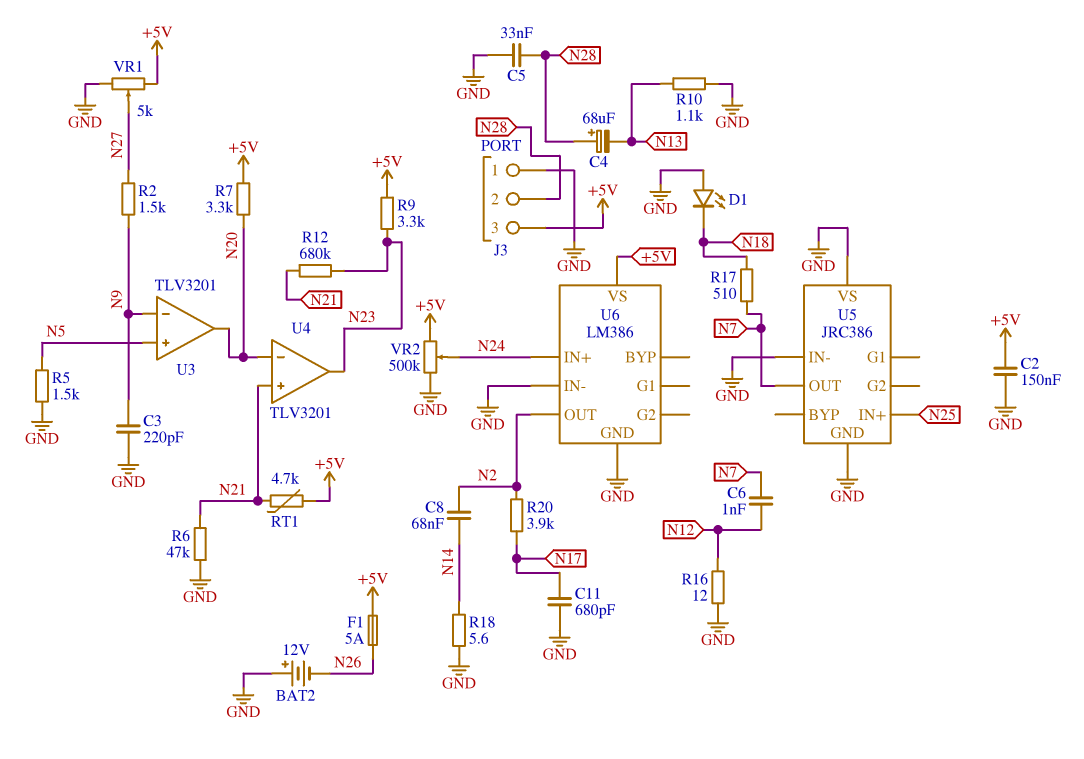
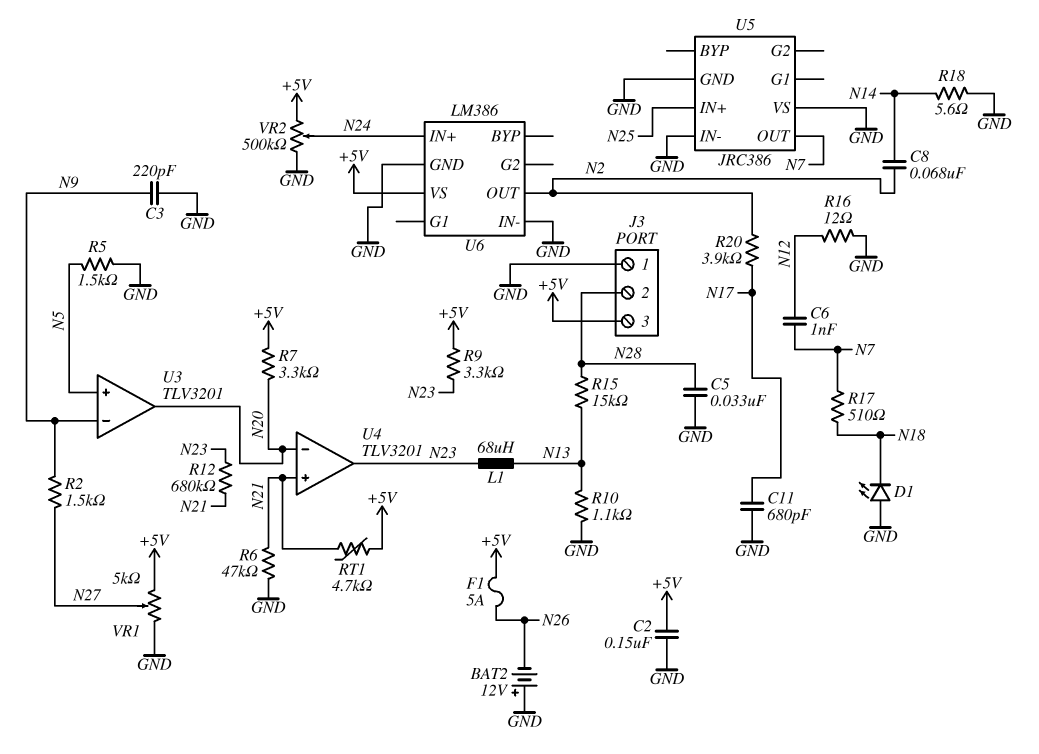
C4: 68uF (plus N28, minus N13) -> none
L1: none -> 68uH (N13, N23)
R15: none -> 15k (N13, N28)

